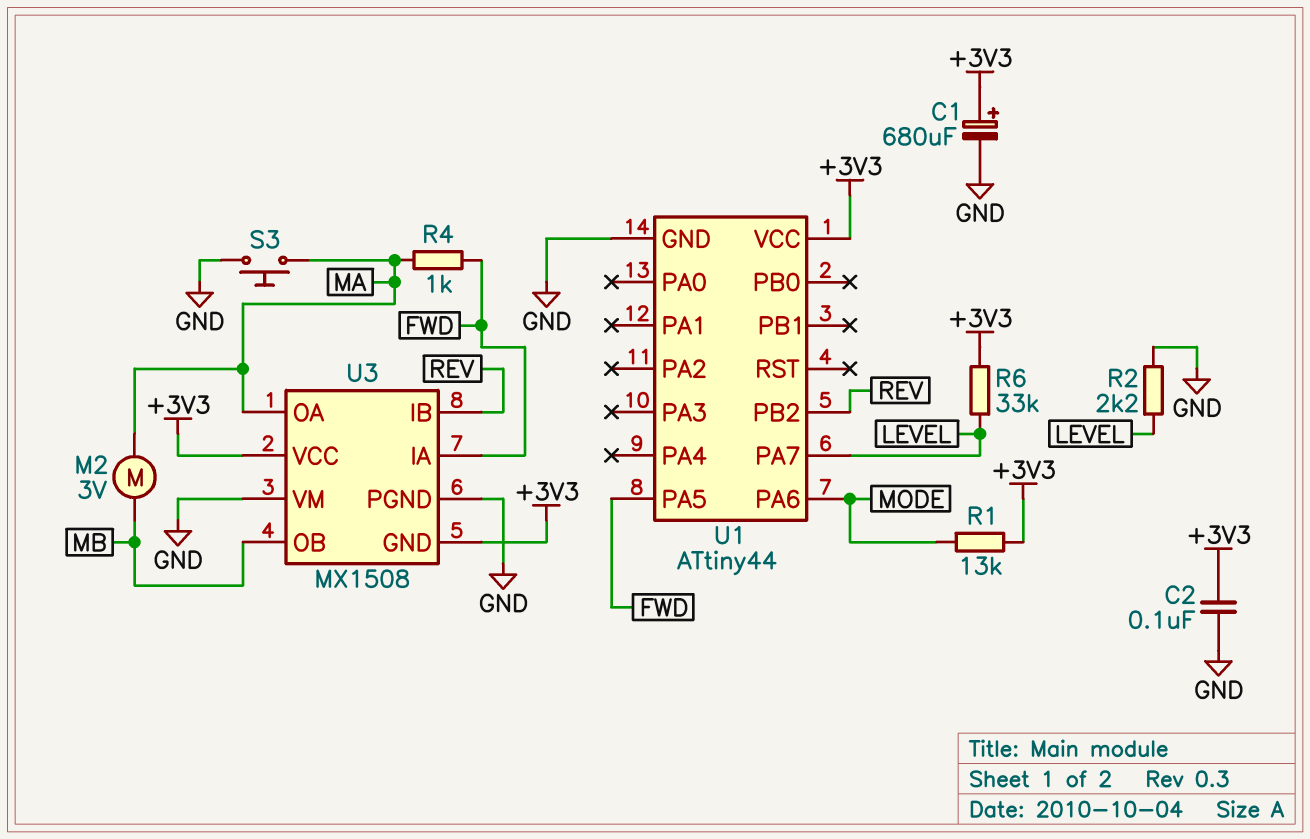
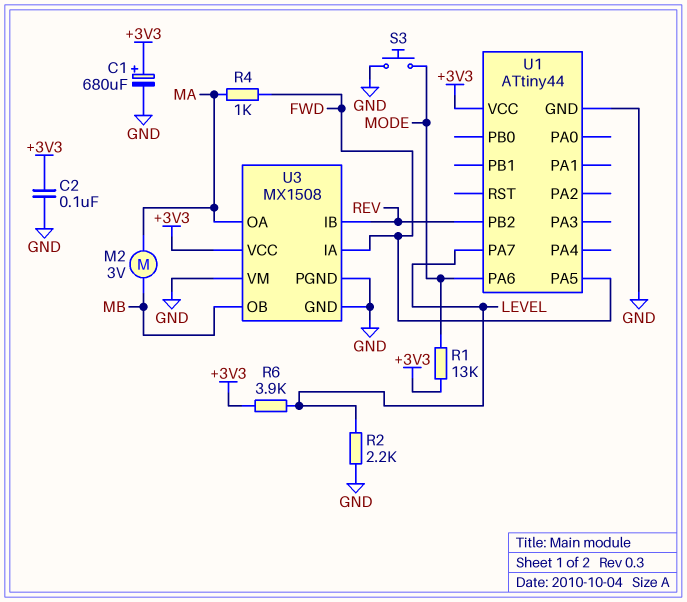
R6: 33k (+3V3, LEVEL) -> 3.9k (+3V3, LEVEL)
S3: button (GND, MA) -> button (GND, MODE)
U3 pin GND: +3V3 -> GND

